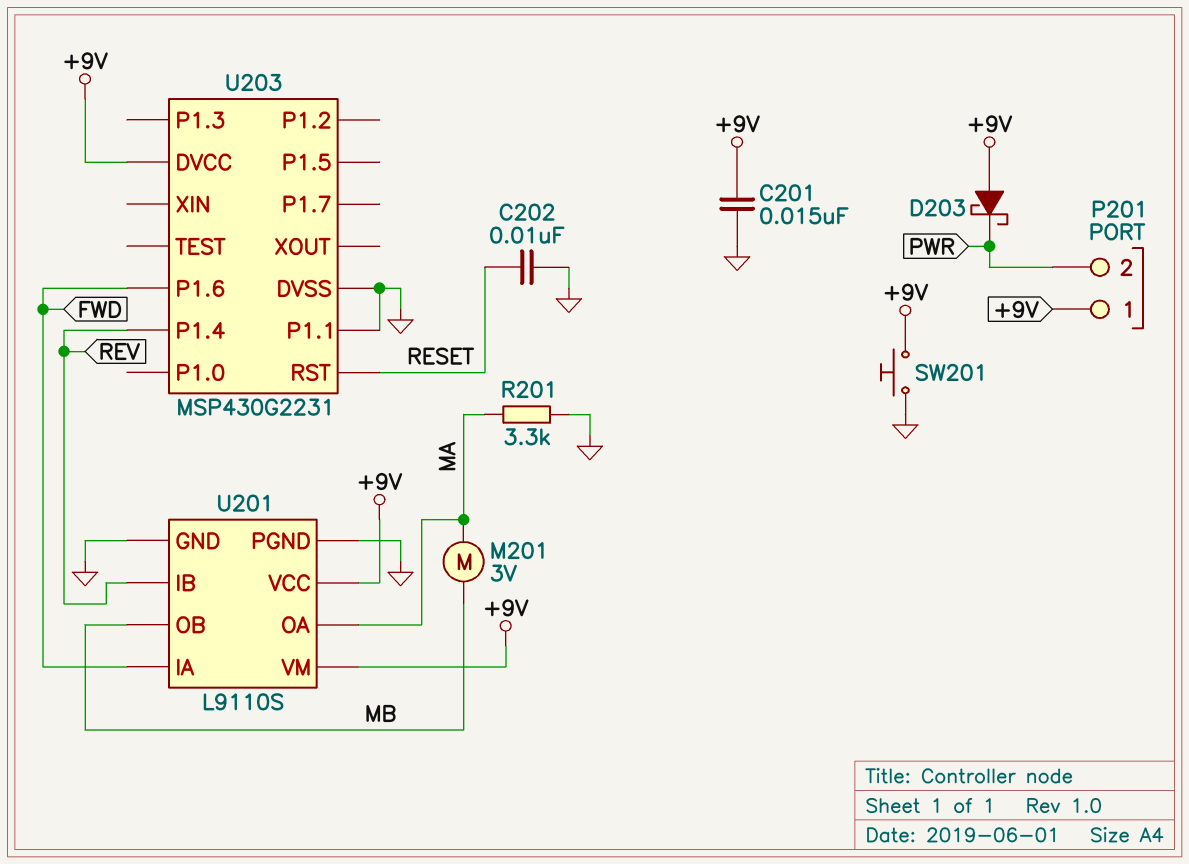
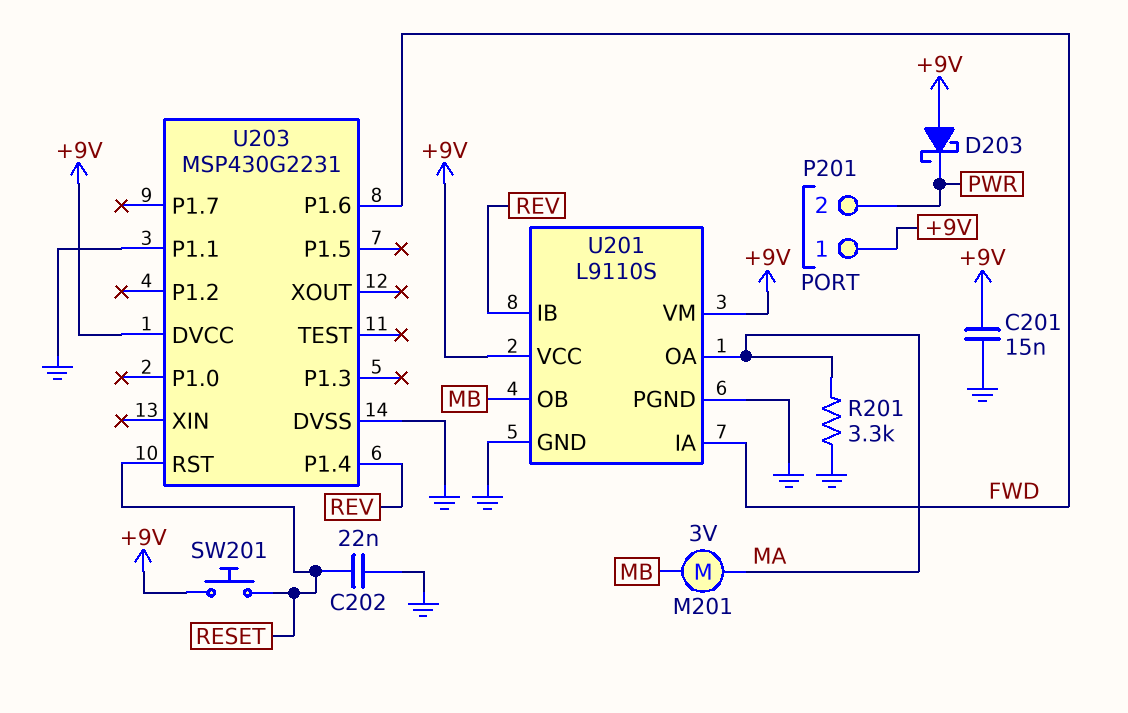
C202: 10nF (GND, RESET) -> 22nF (GND, RESET)
SW201: button (+9V, GND) -> button (+9V, RESET)

